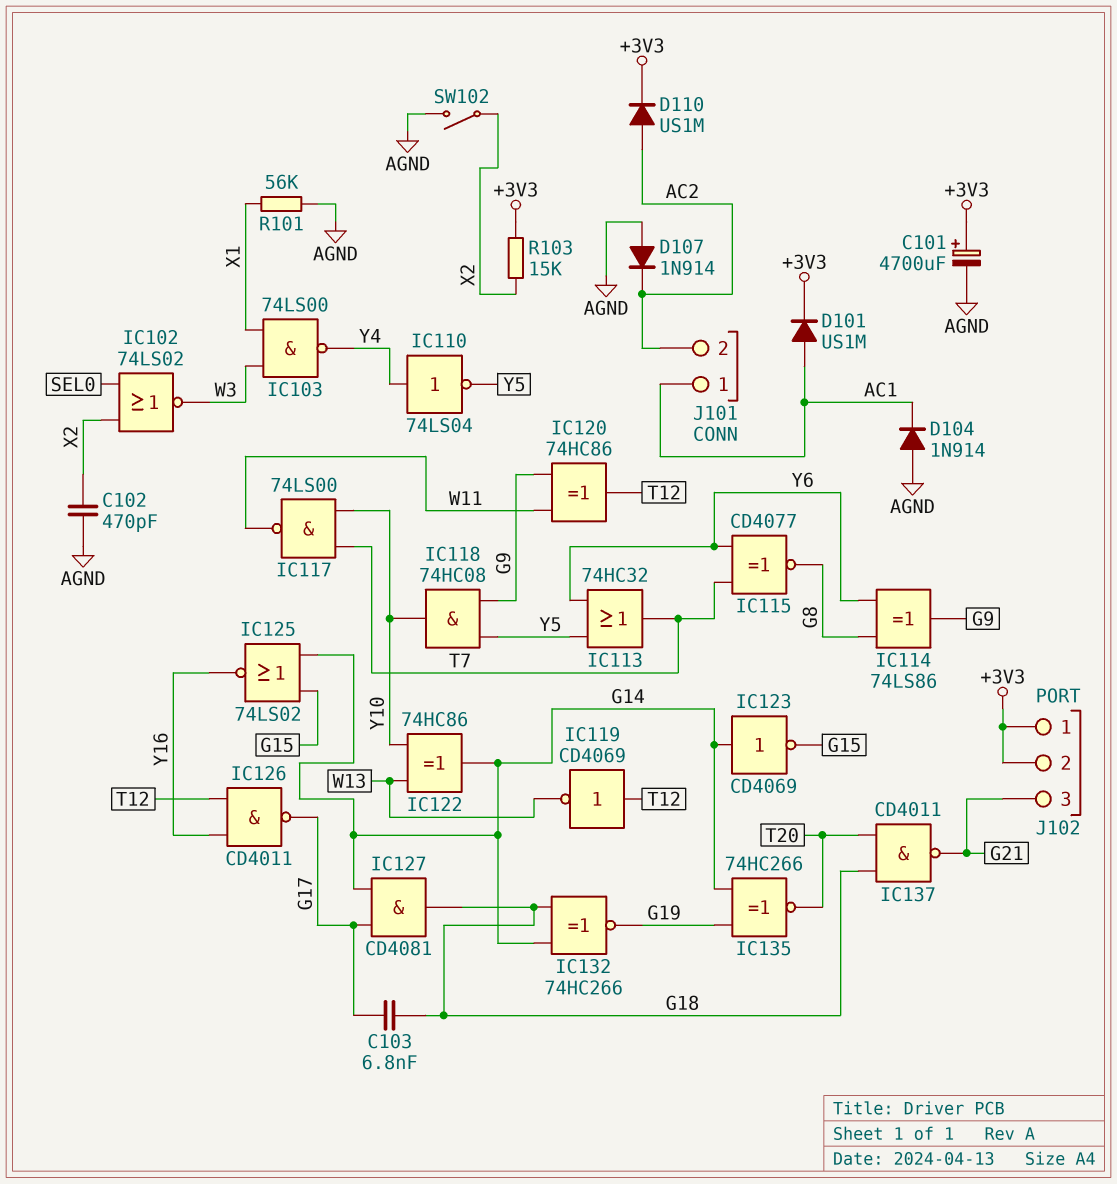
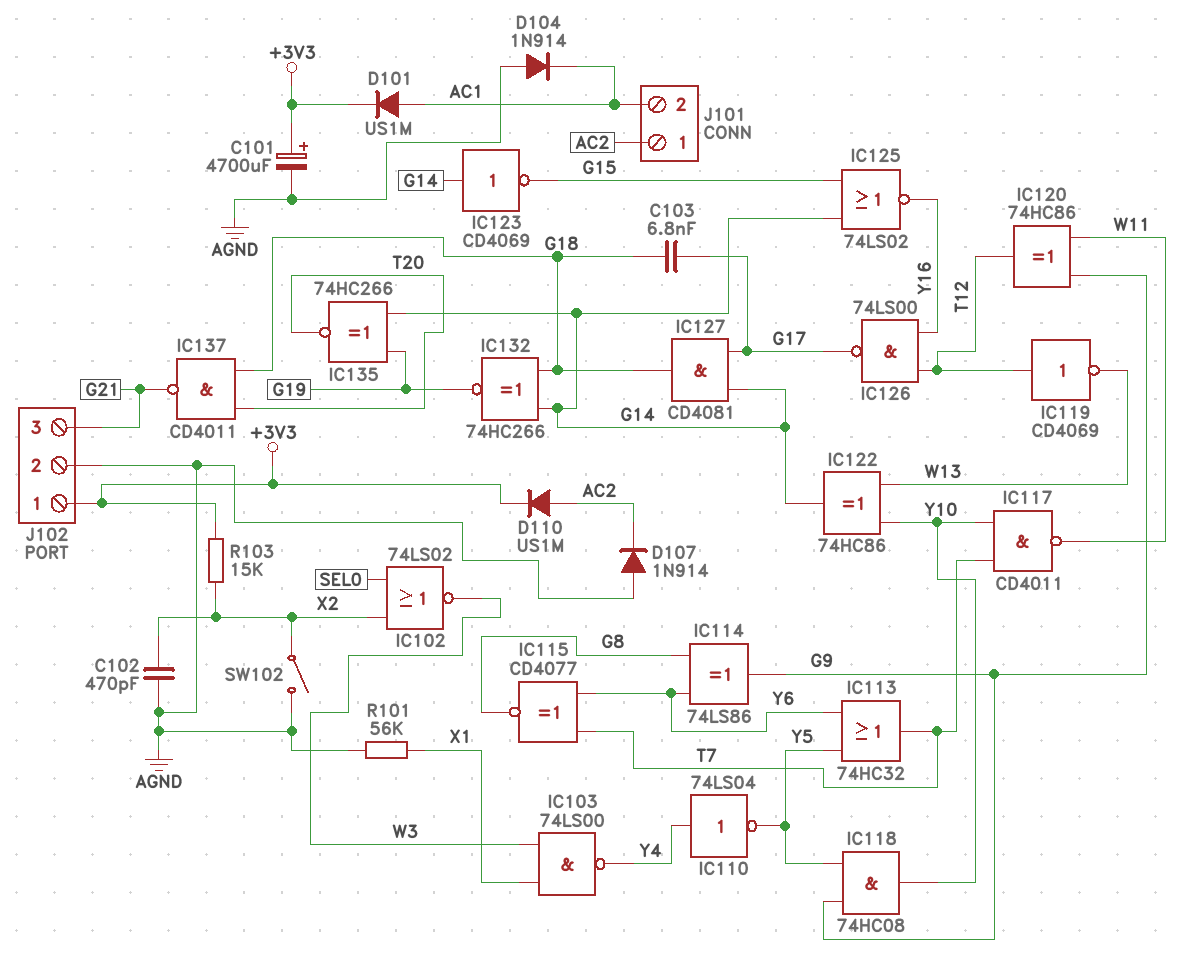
IC117: NAND 74LS00 (in T7, in Y10, out W11) -> NAND CD4011 (in T7, in Y10, out W11)
IC126: NAND CD4011 (in T12, in Y16, out G17) -> NAND 74LS00 (in T12, in Y16, out G17)
J101 pin 1: AC1 -> AC2
J101 pin 2: AC2 -> AC1
J102 pin 2: +3V3 -> AGND

